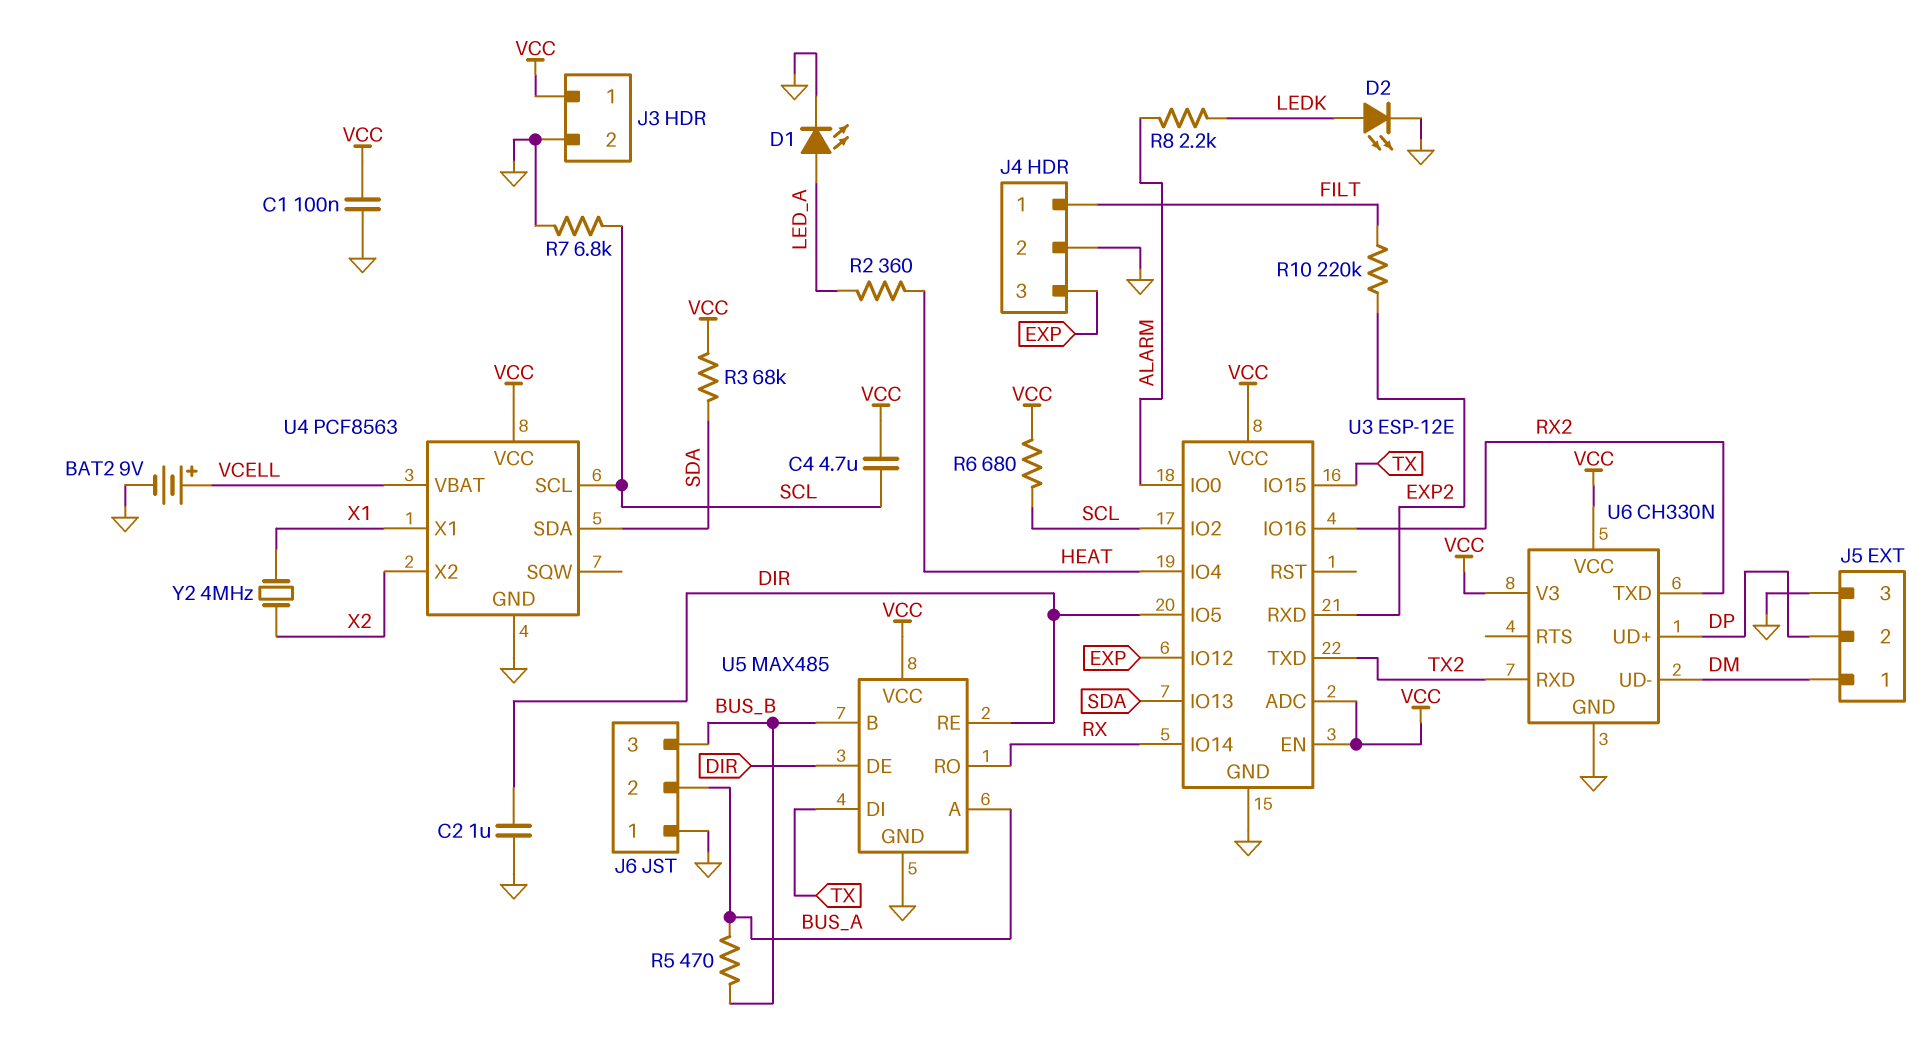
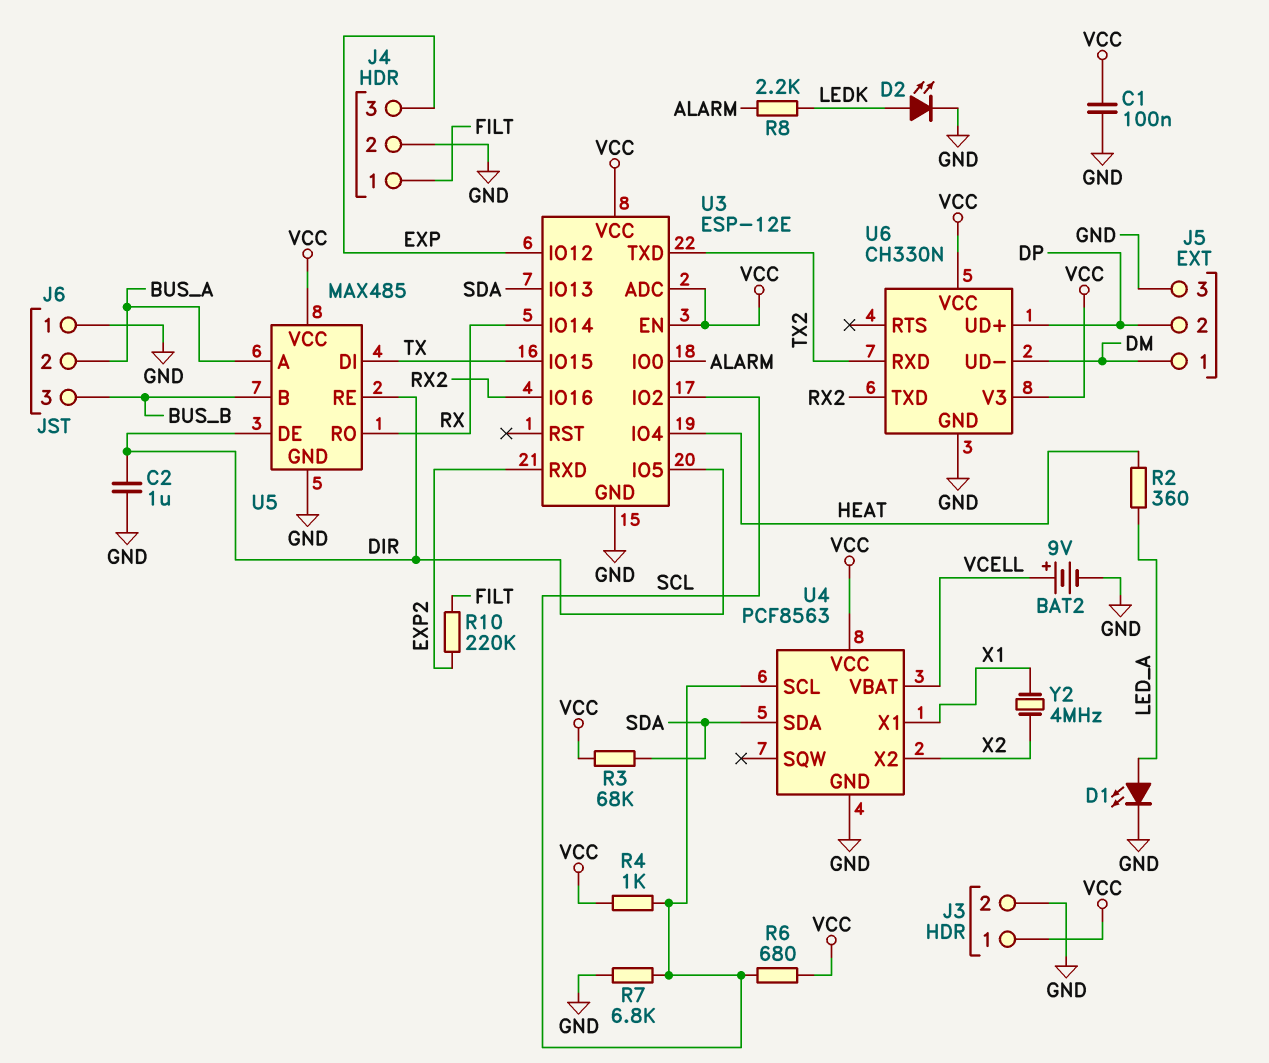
C4: 4.7uF (SCL, VCC) -> none
R4: none -> 1k (SCL, VCC)
R5: 470 (BUS_A, BUS_B) -> none

